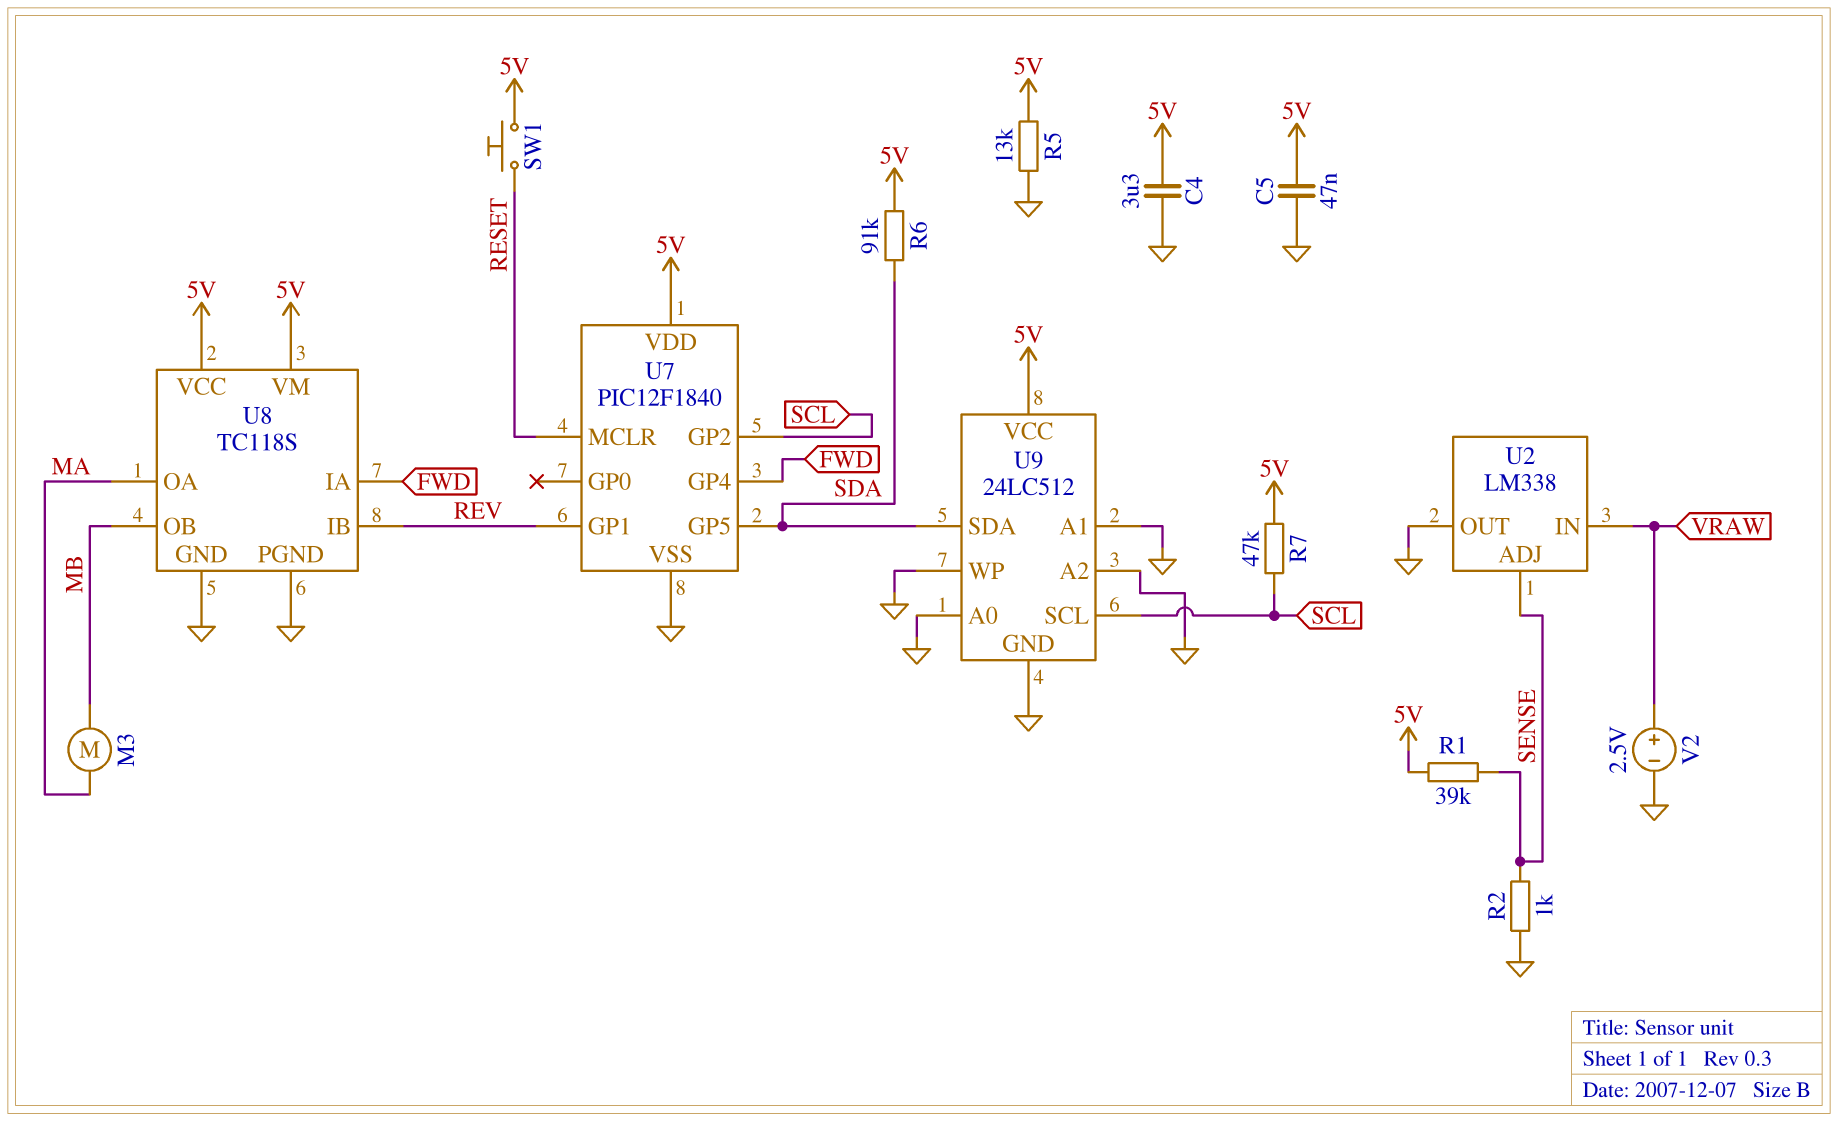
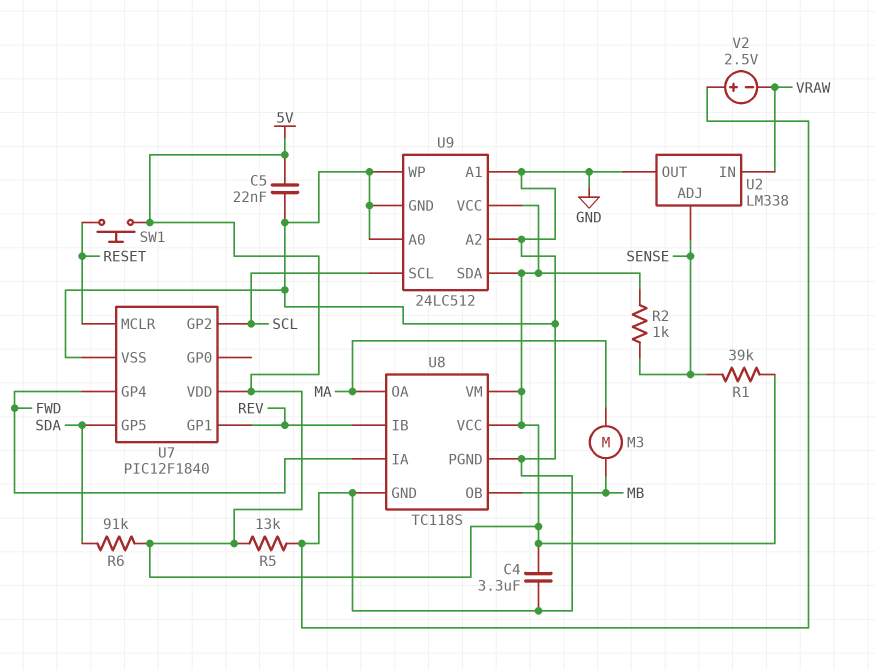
C5: 47nF (5V, GND) -> 22nF (5V, GND)
R2: 1k (GND, SENSE) -> 1k (5V, SENSE)
R7: 47k (5V, SCL) -> none
U9 pin SDA: SDA -> 5V
V2: 2.5V (plus VRAW, minus GND) -> 2.5V (plus GND, minus VRAW)

